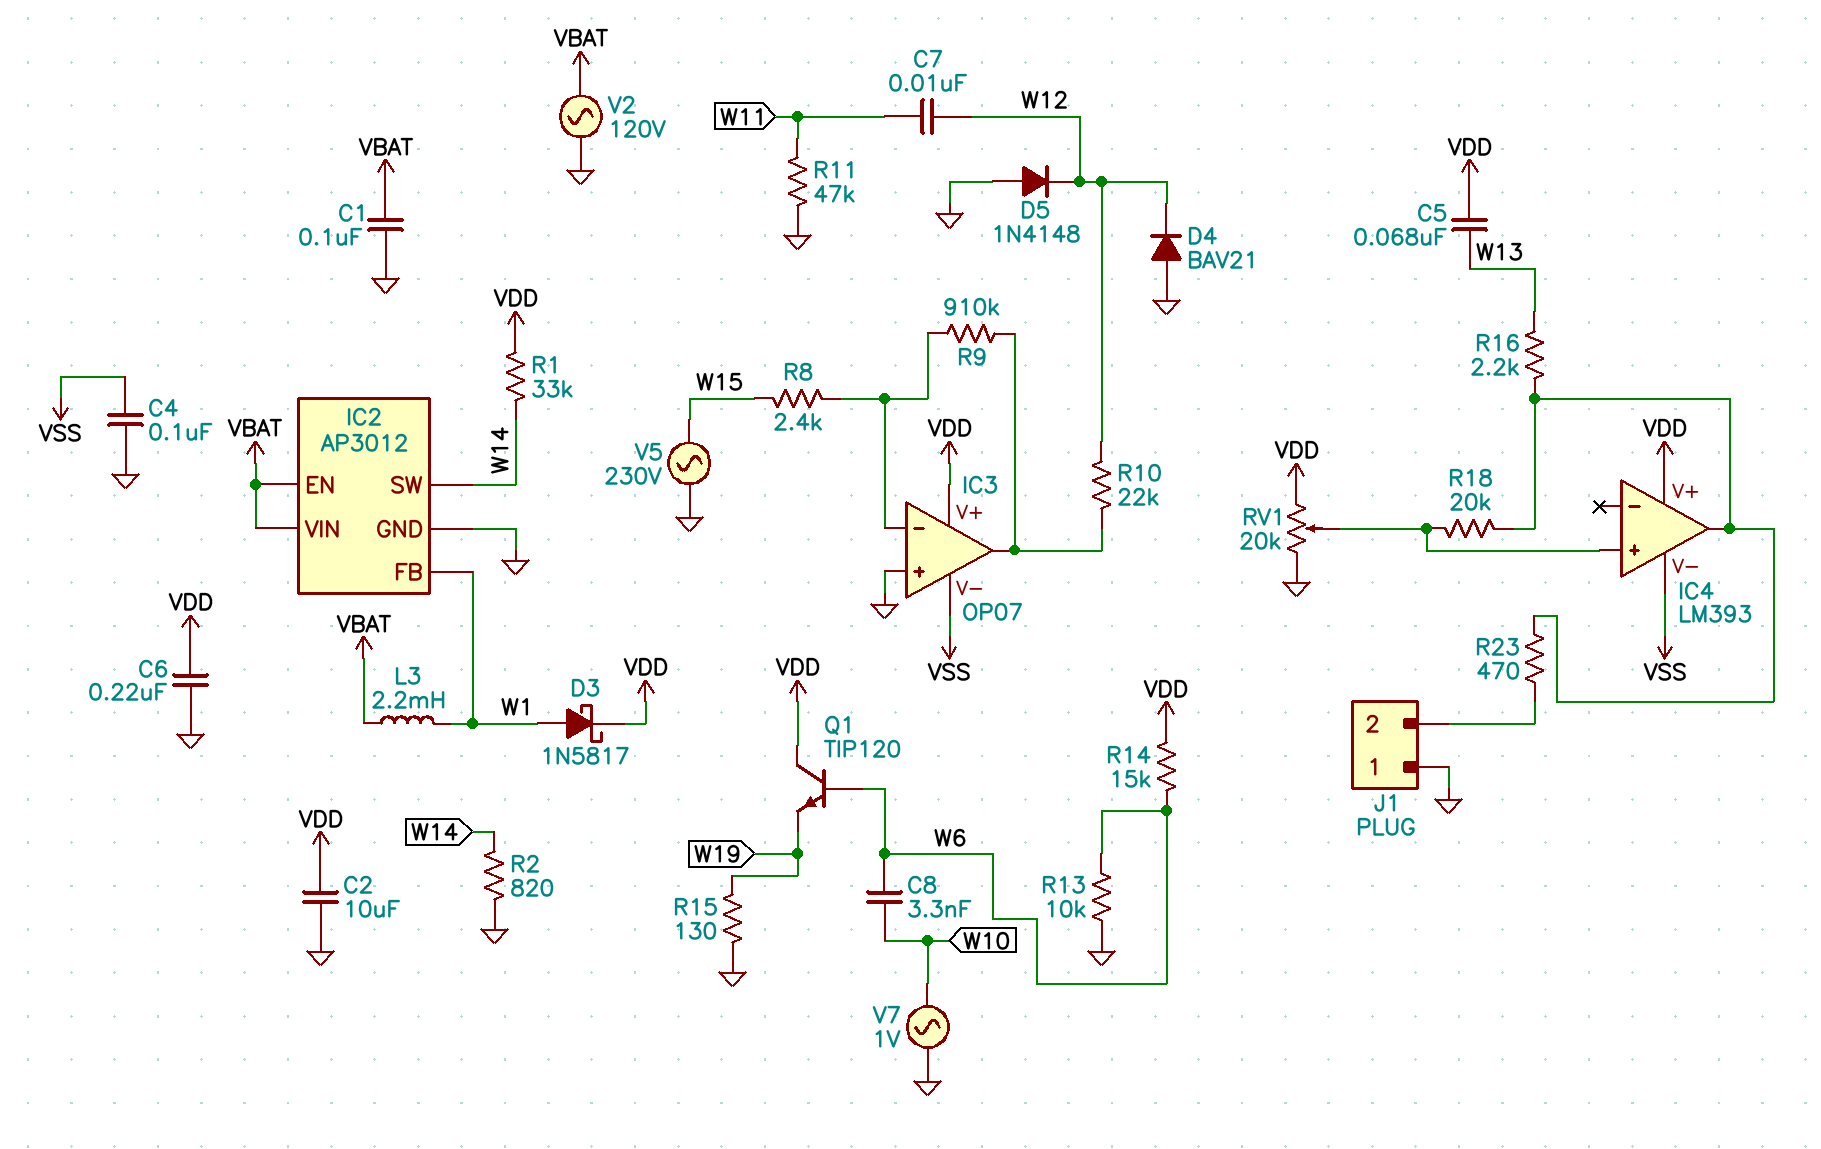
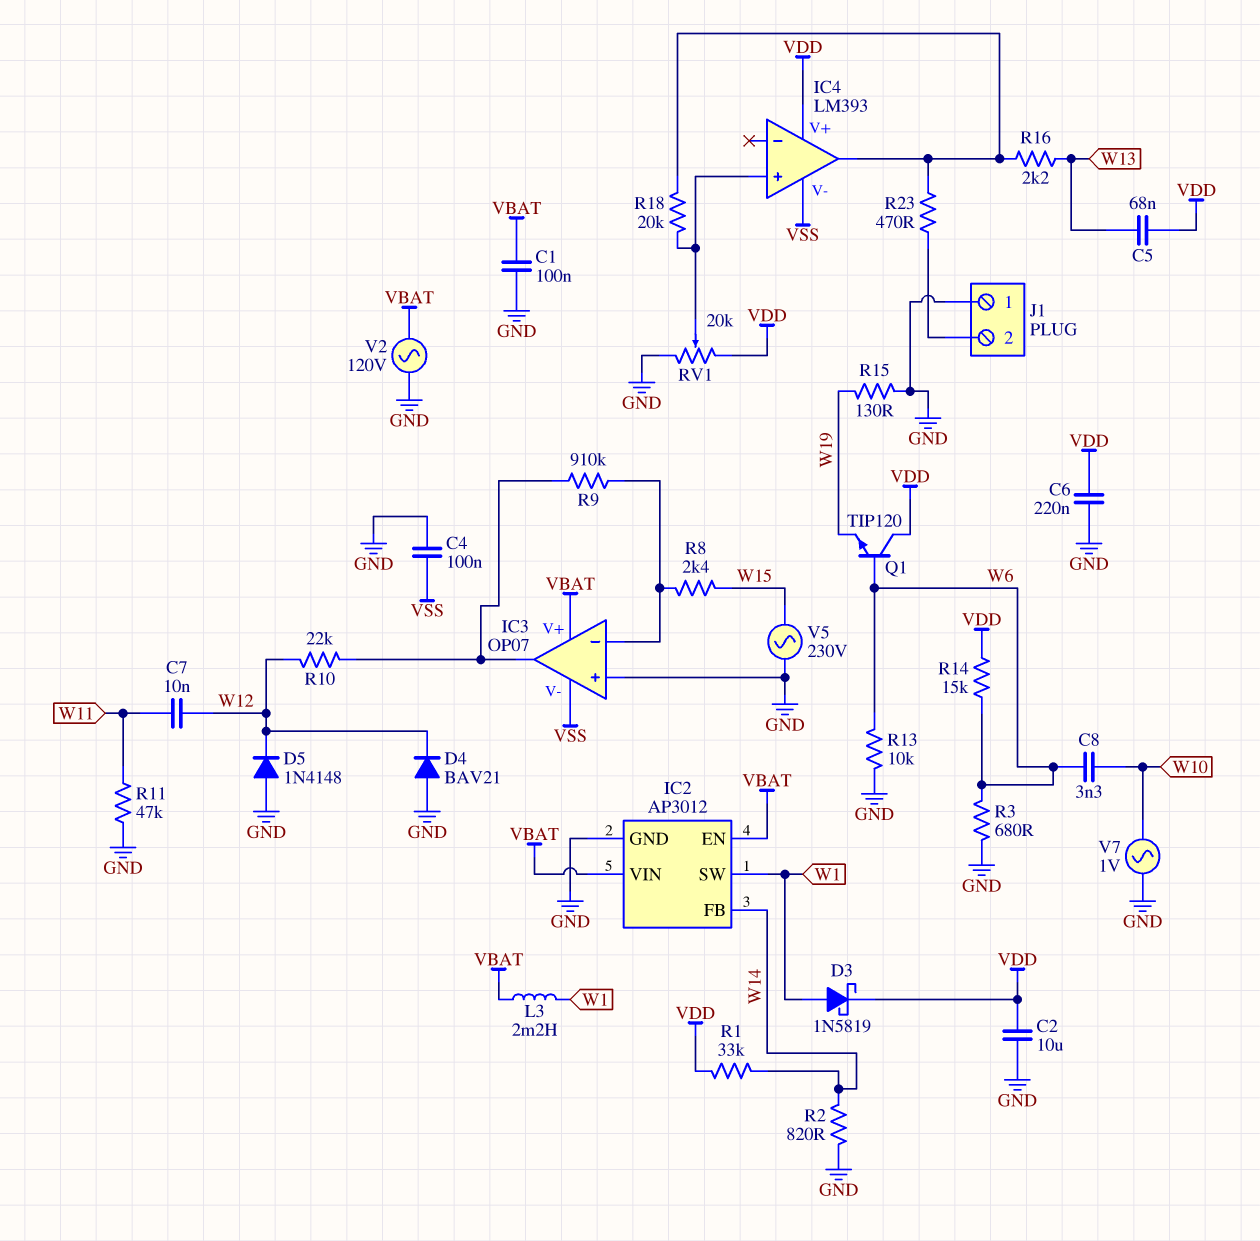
D3: schottky 1N5817 (A W1, K VDD) -> schottky 1N5819 (A W1, K VDD)
IC2 pin FB: W1 -> W14
IC2 pin SW: W14 -> W1
IC3 pin V+: VDD -> VBAT
R3: none -> 680 (GND, W6)

